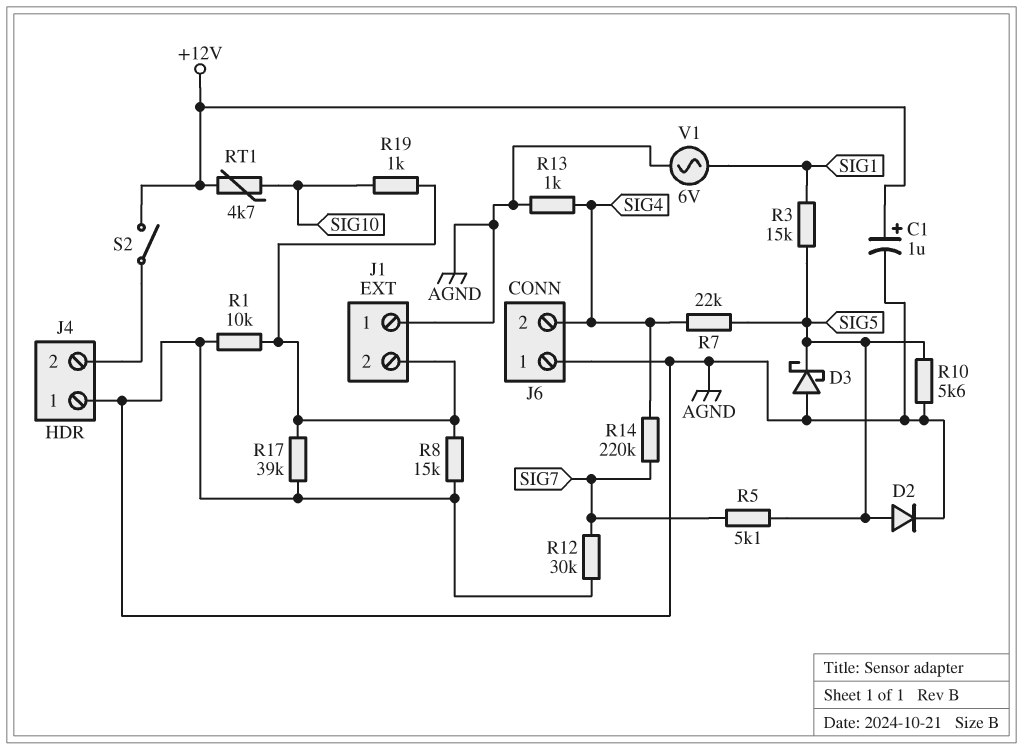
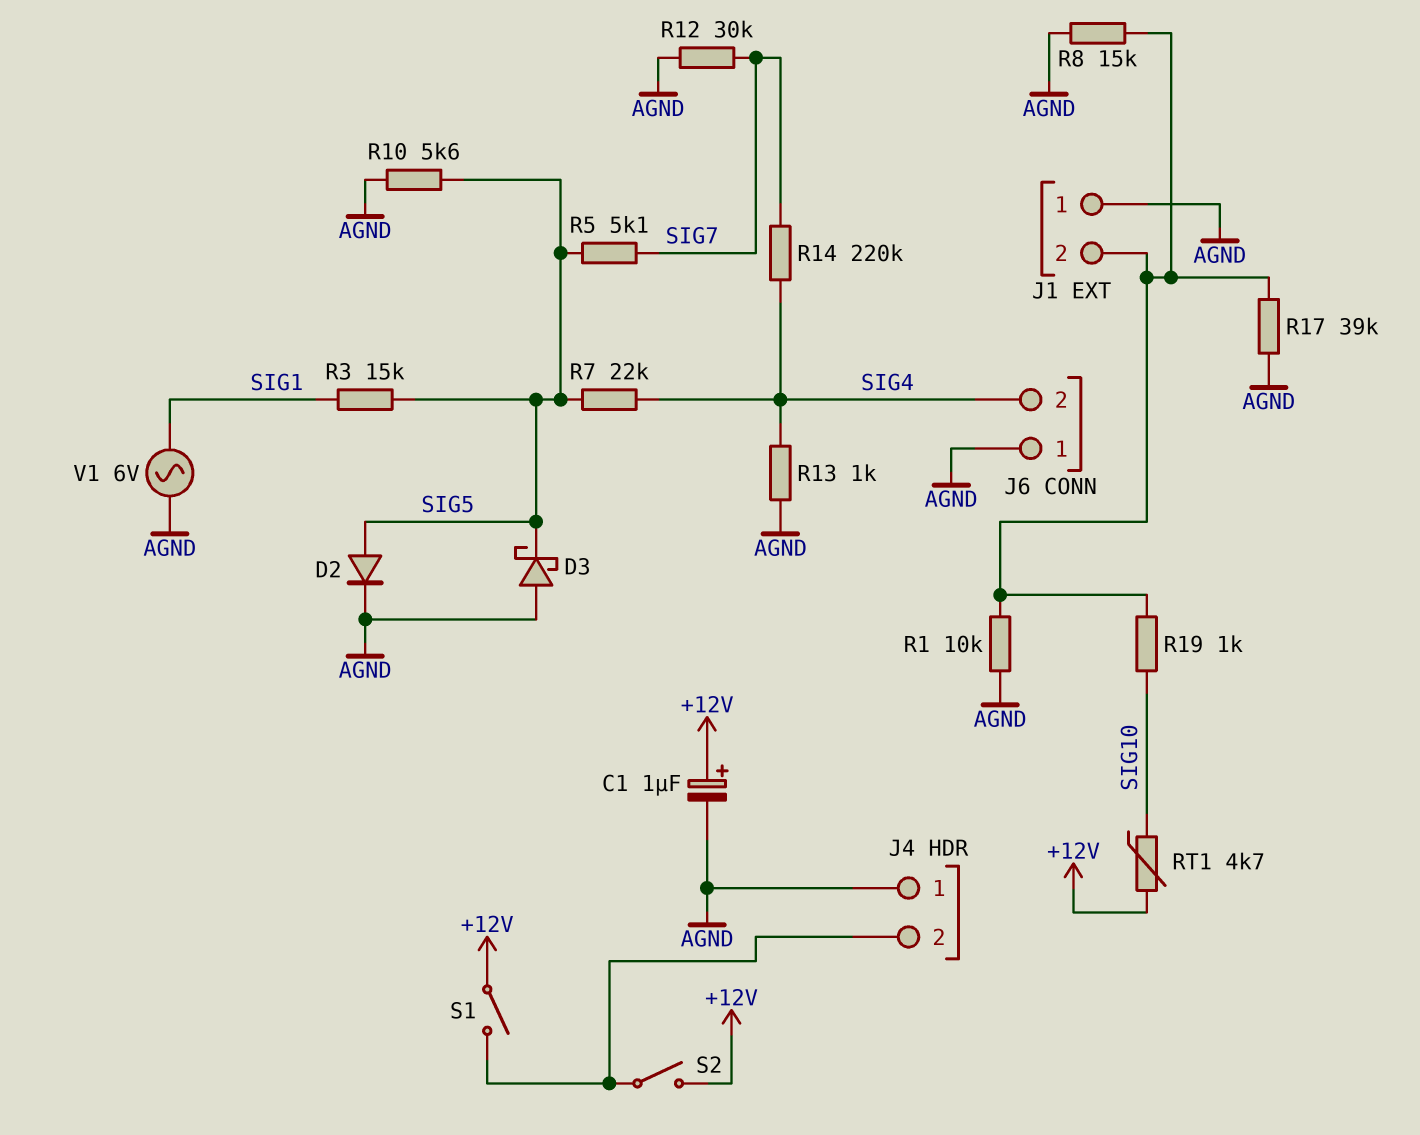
S1: none -> switch (+12V, J4/2)

